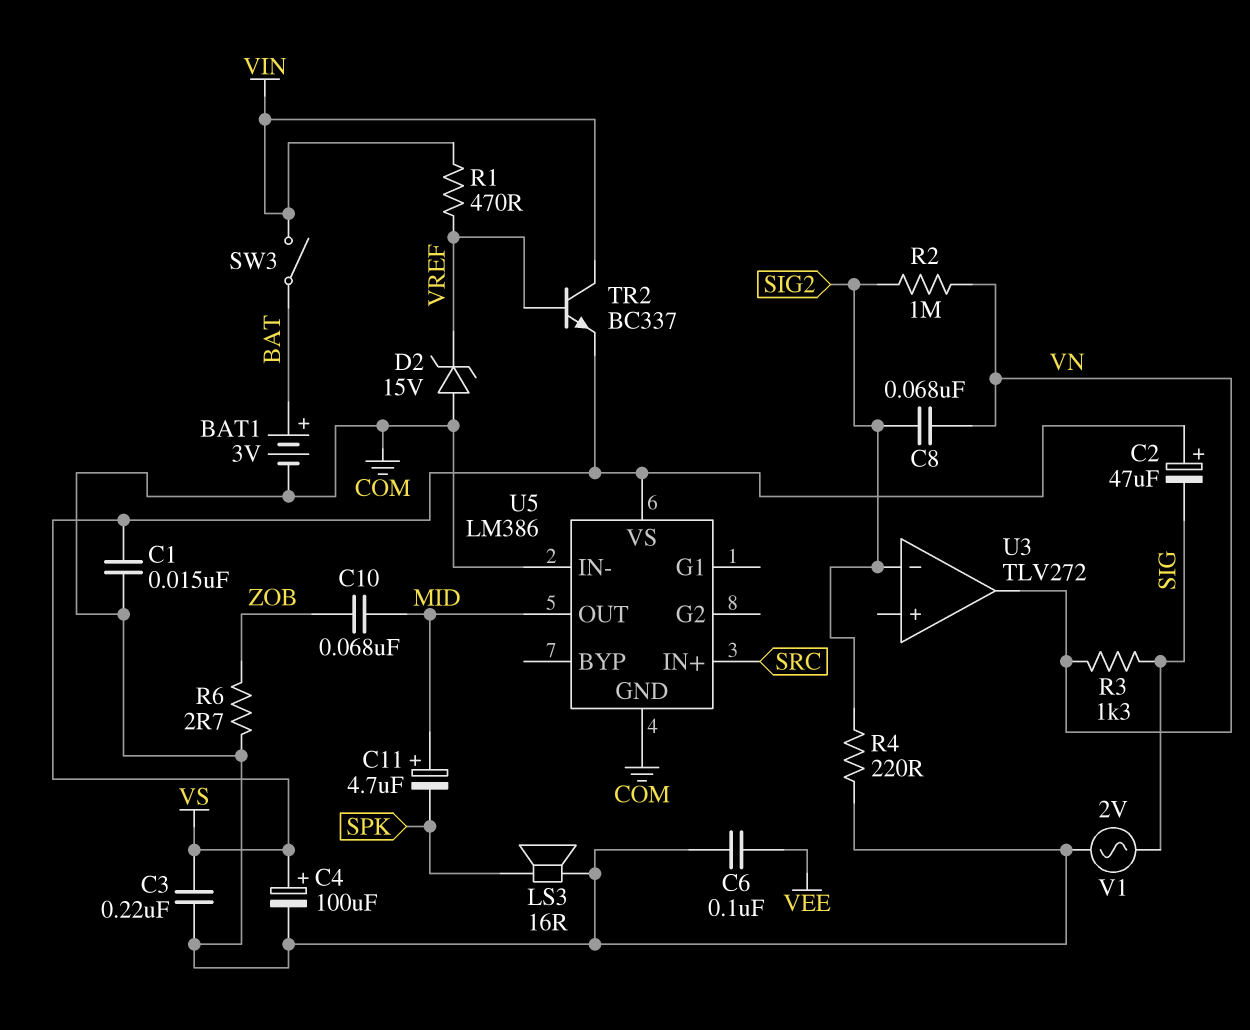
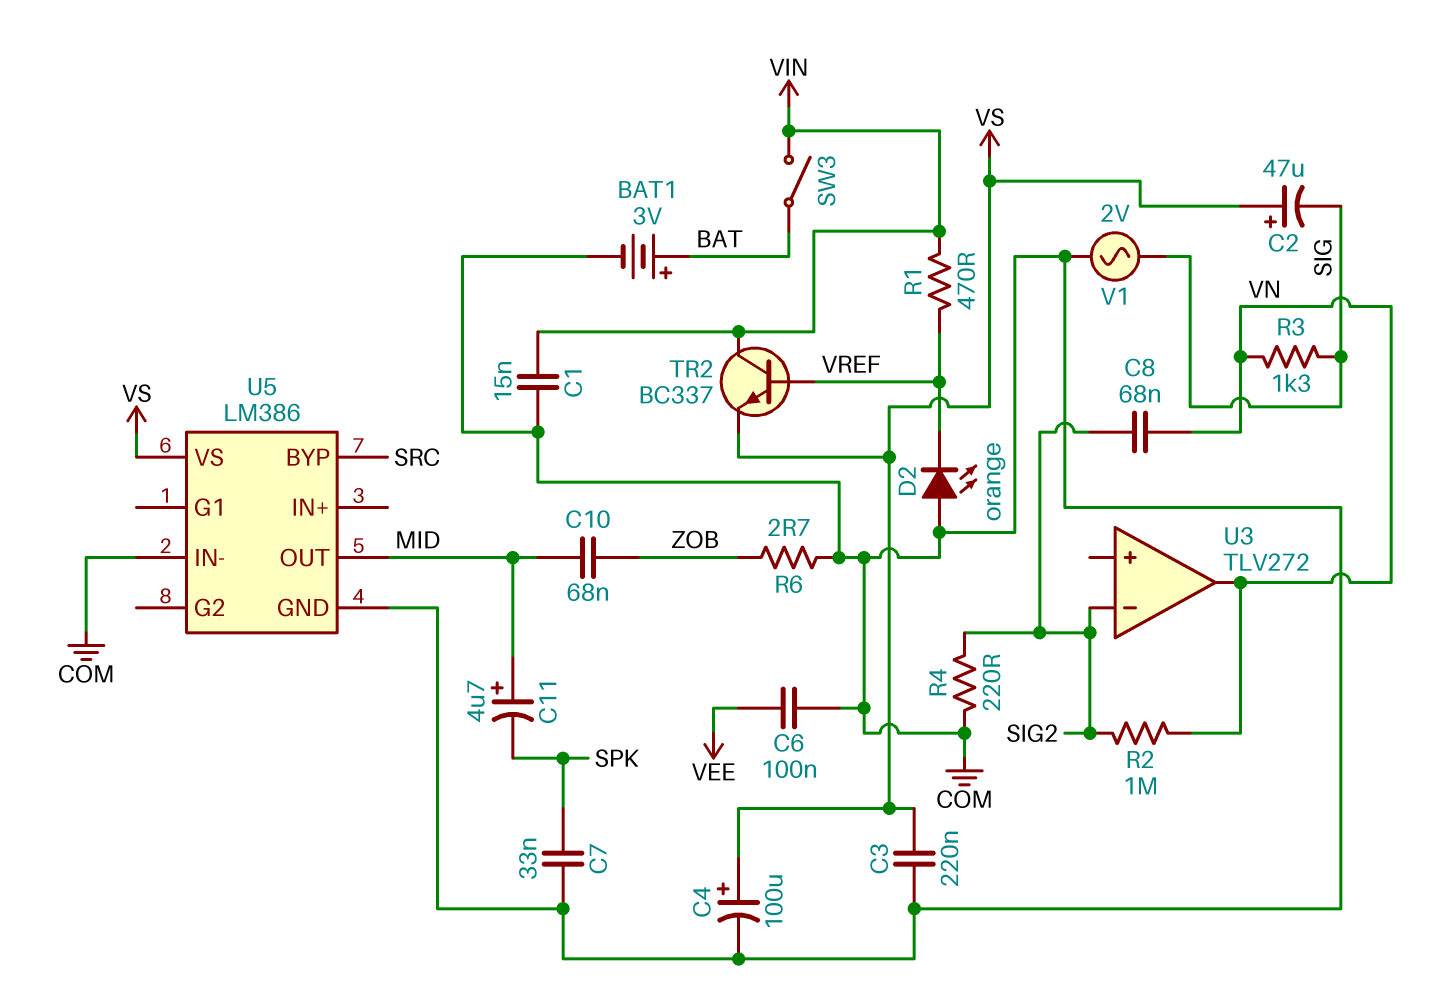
C1: 15nF (COM, VS) -> 15nF (COM, VIN)
C7: none -> 33nF (COM, SPK)
D2: zener 15V (A COM, K VREF) -> LED orange (A COM, K VREF)
LS3: speaker 16R (COM, SPK) -> none
U5 pin BYP: none -> SRC
U5 pin IN+: SRC -> none

